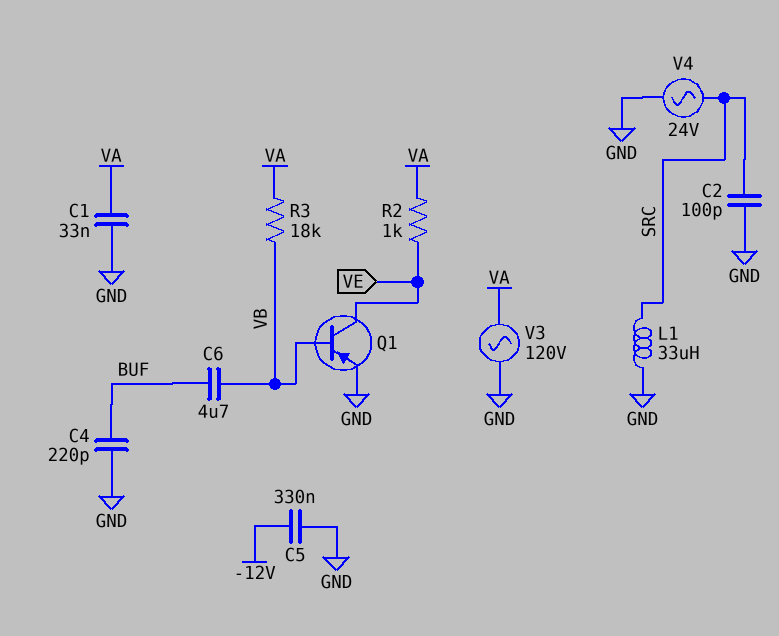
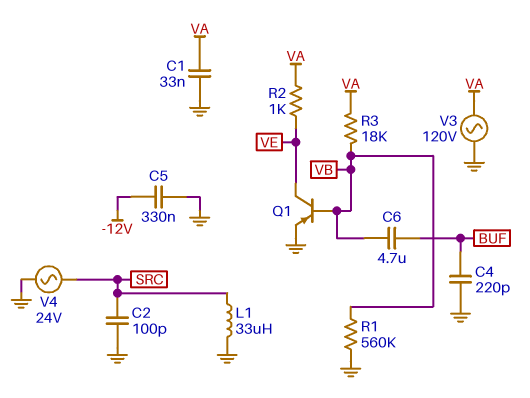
R1: none -> 560k (GND, VB)

